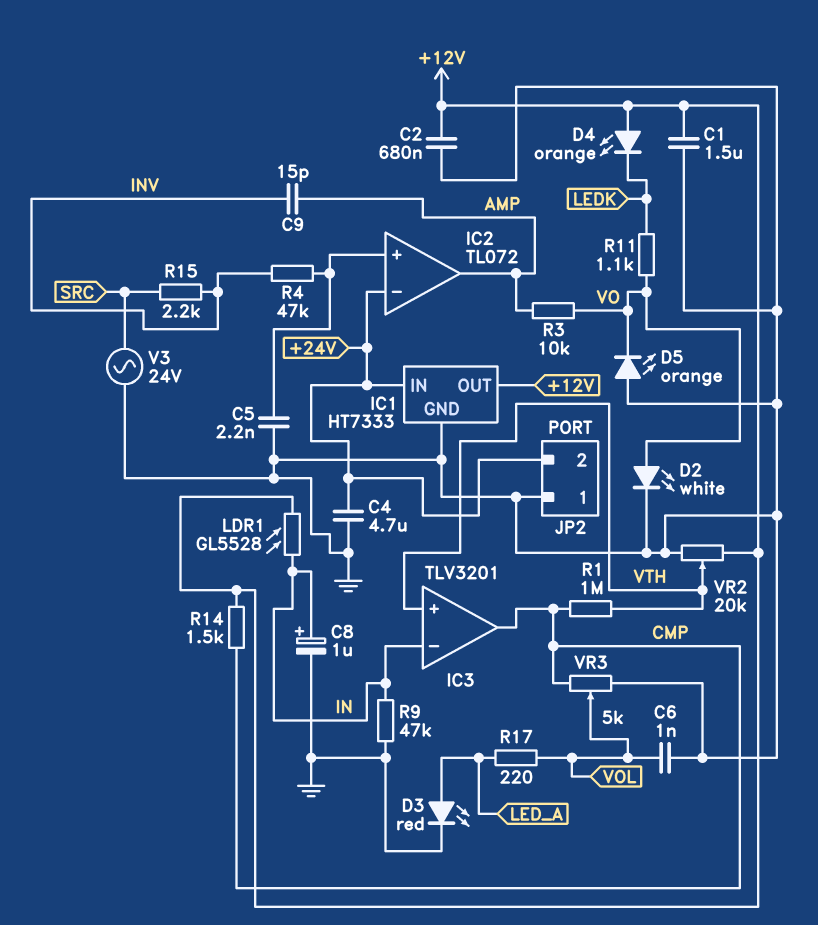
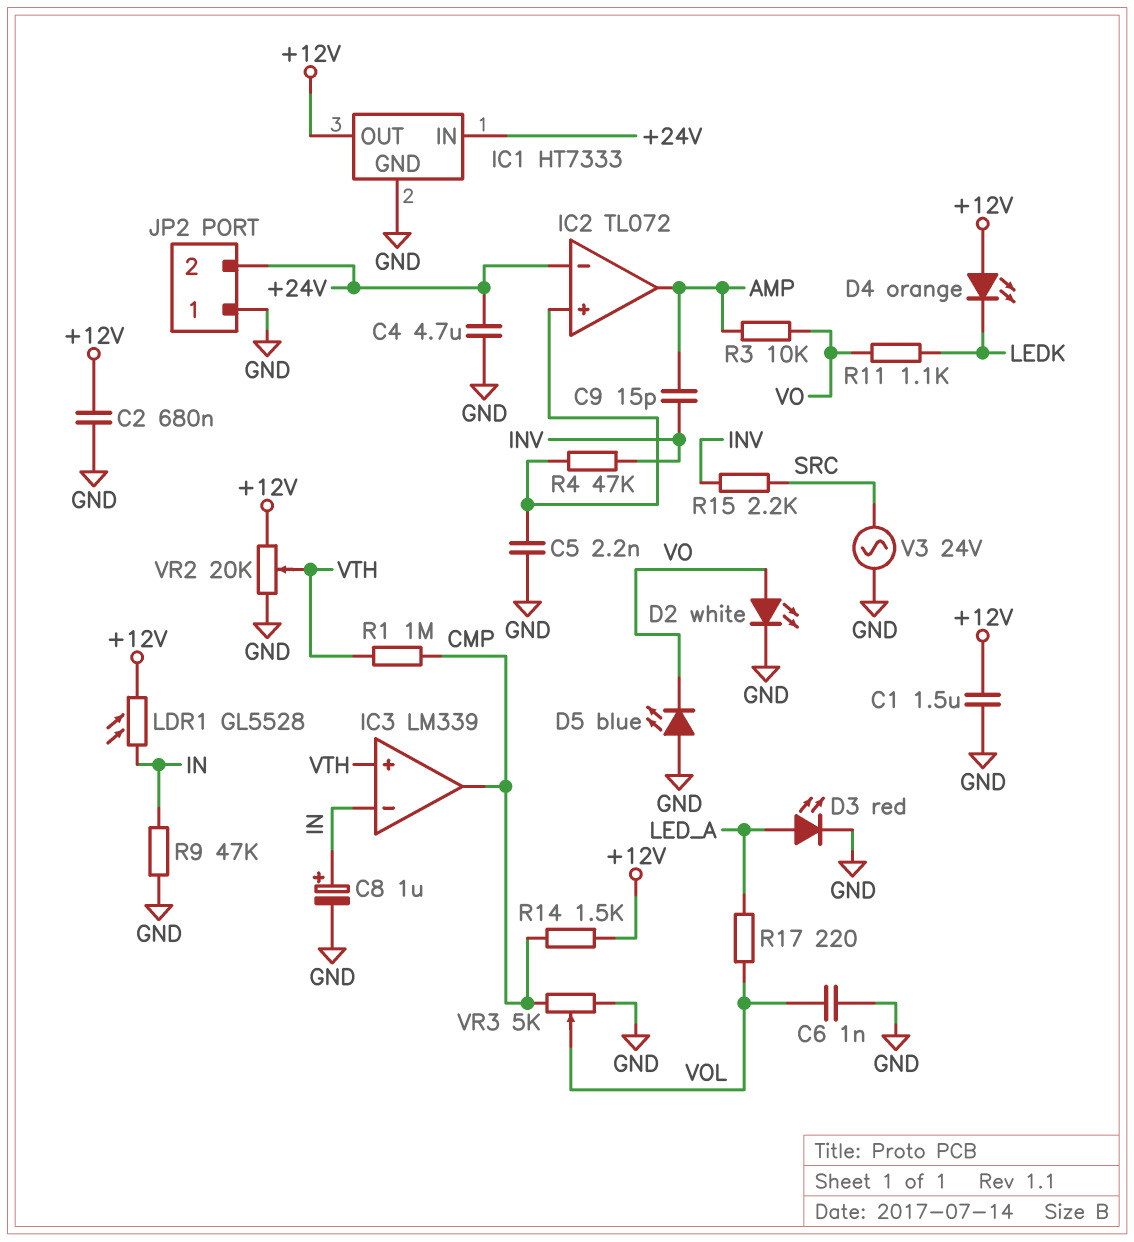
D5: LED orange (A GND, K VO) -> LED blue (A GND, K VO)
IC3: TLV3201 -> LM339

